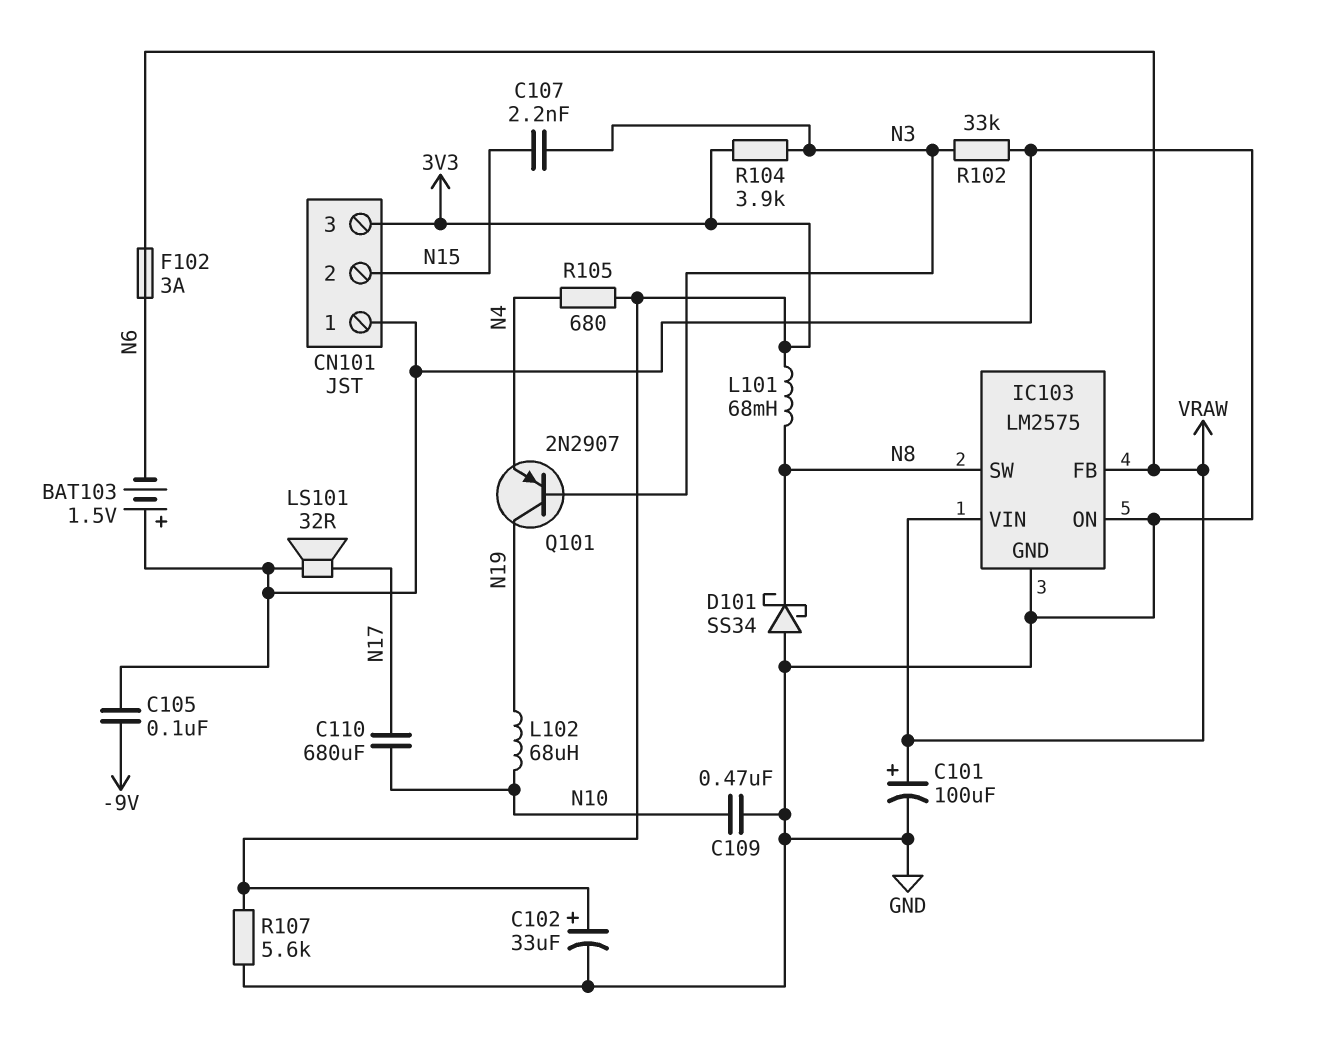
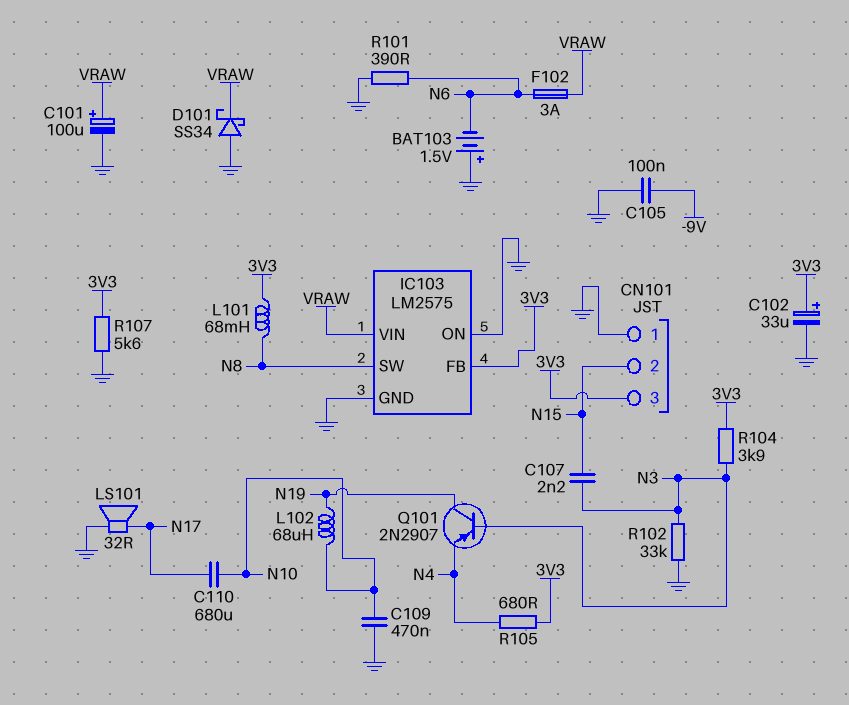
D101: schottky SS34 (A GND, K N8) -> schottky SS34 (A GND, K VRAW)
IC103 pin FB: VRAW -> 3V3
R101: none -> 390 (GND, N6)

